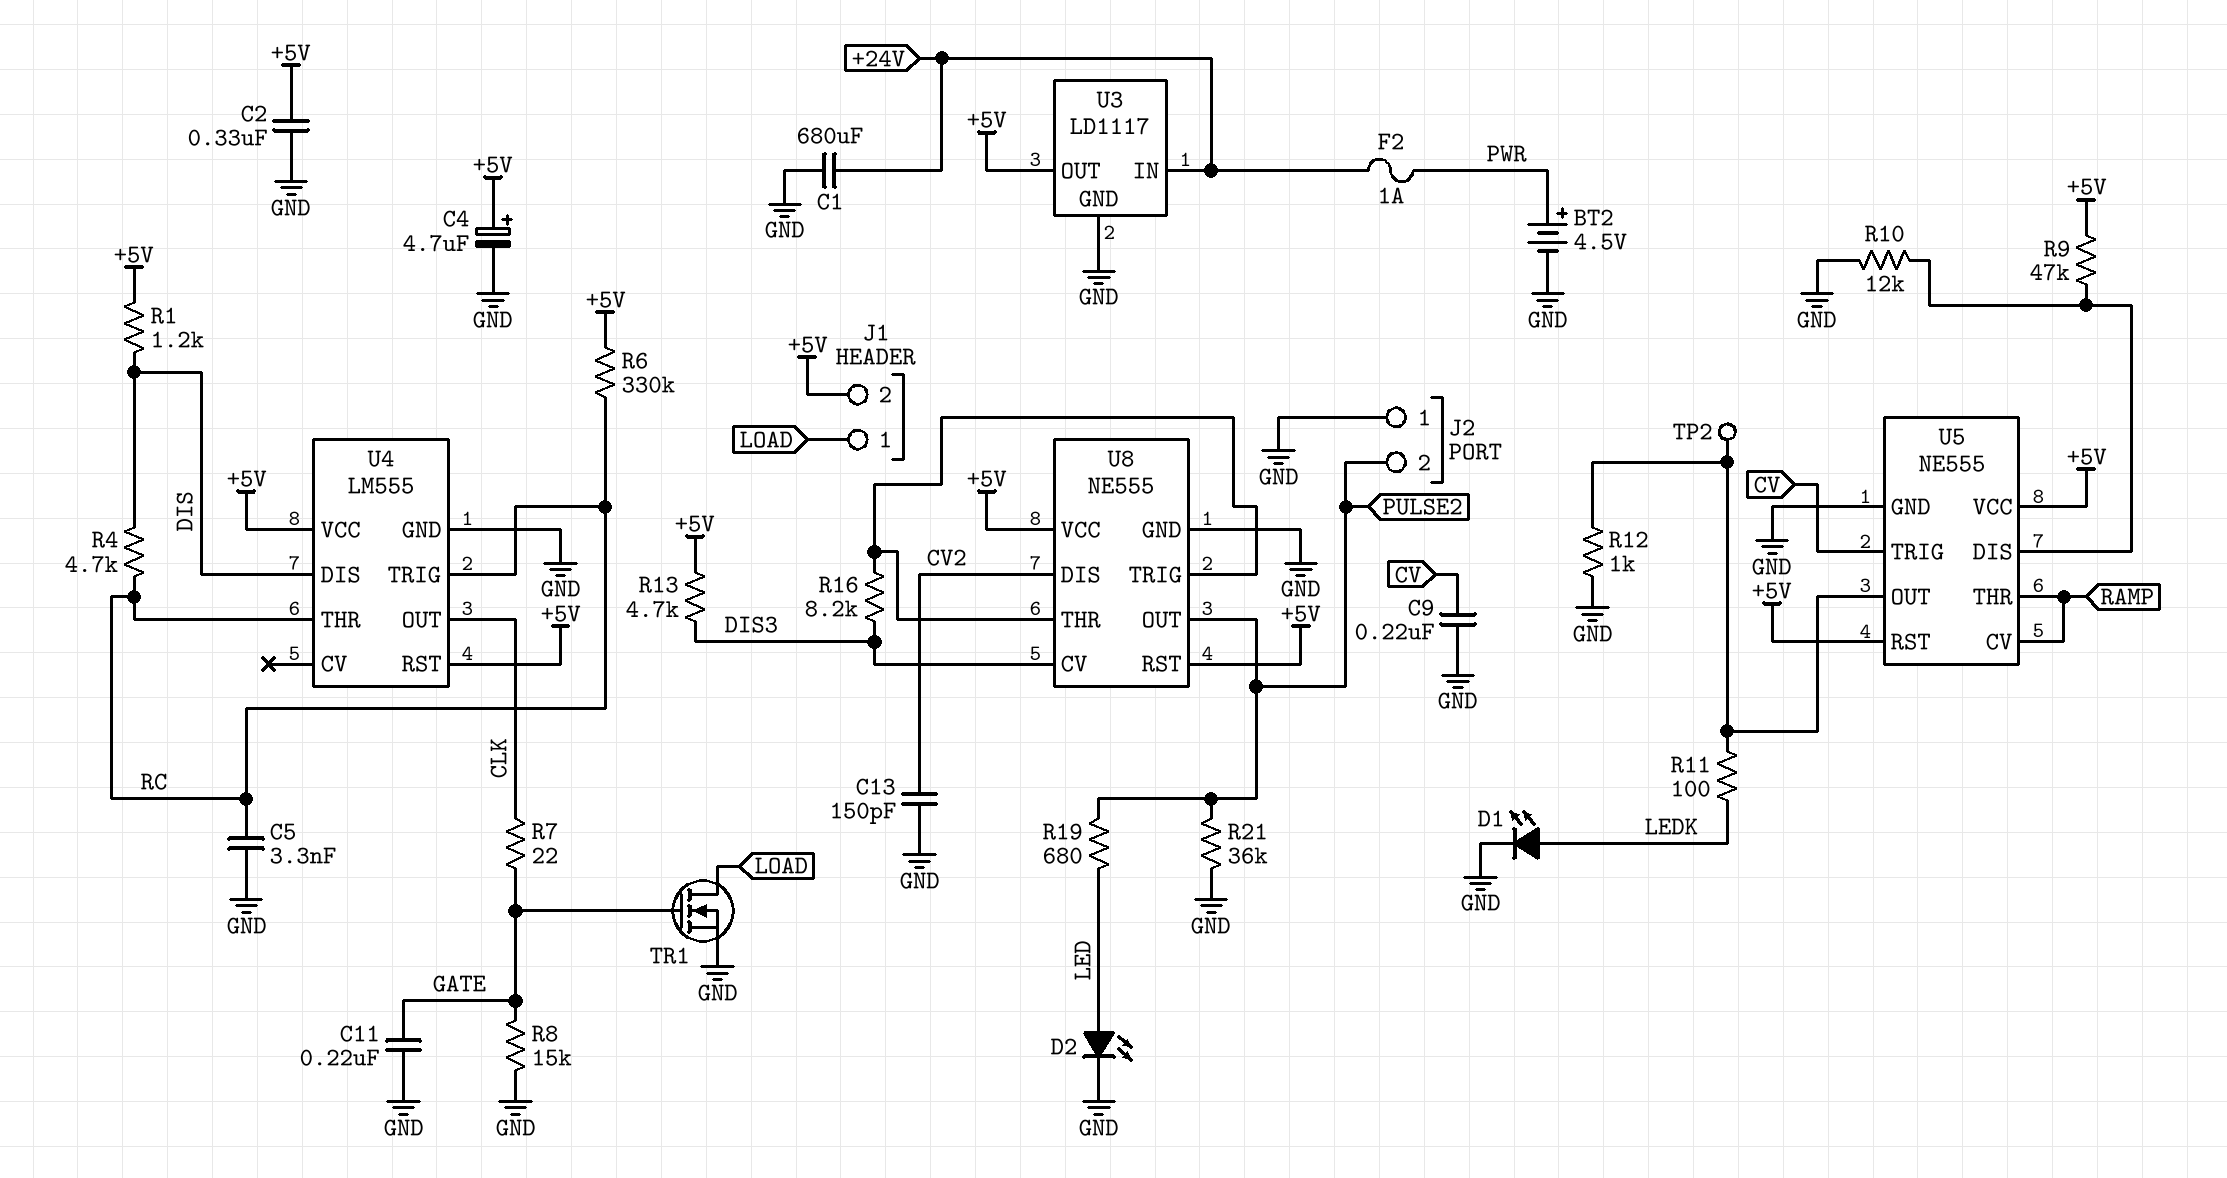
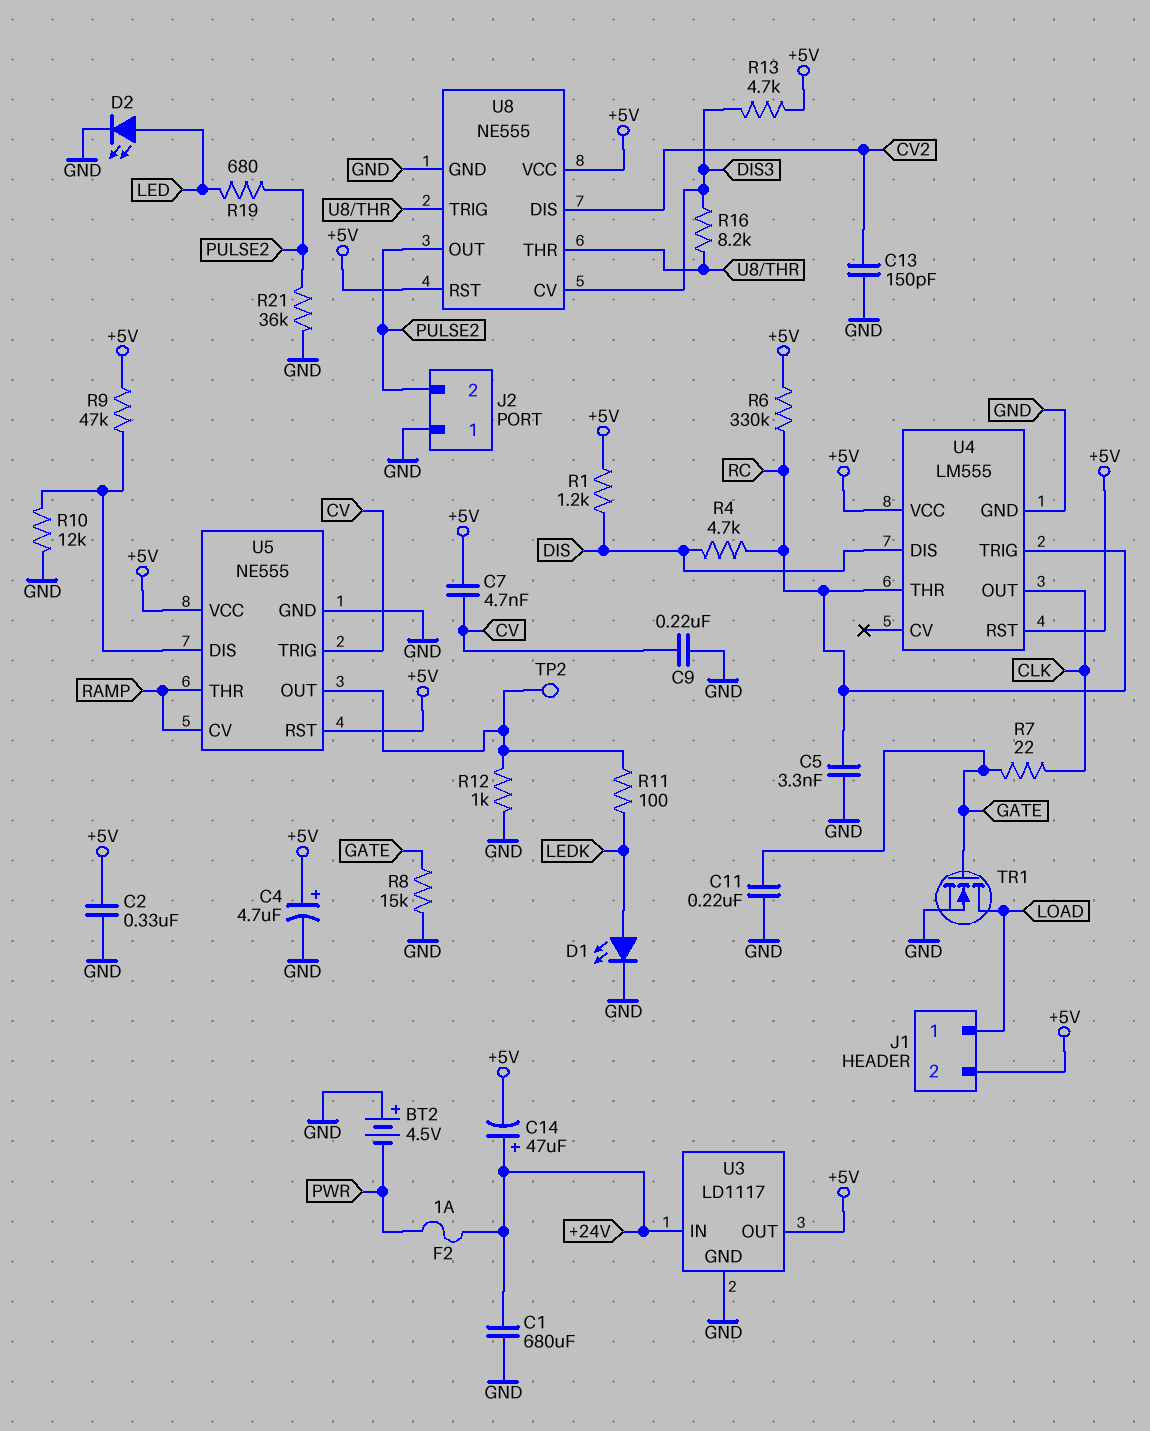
BT2: 4.5V (plus PWR, minus GND) -> 4.5V (plus GND, minus PWR)
C7: none -> 4.7nF (+5V, CV)
C14: none -> 47uF (plus +24V, minus +5V)

